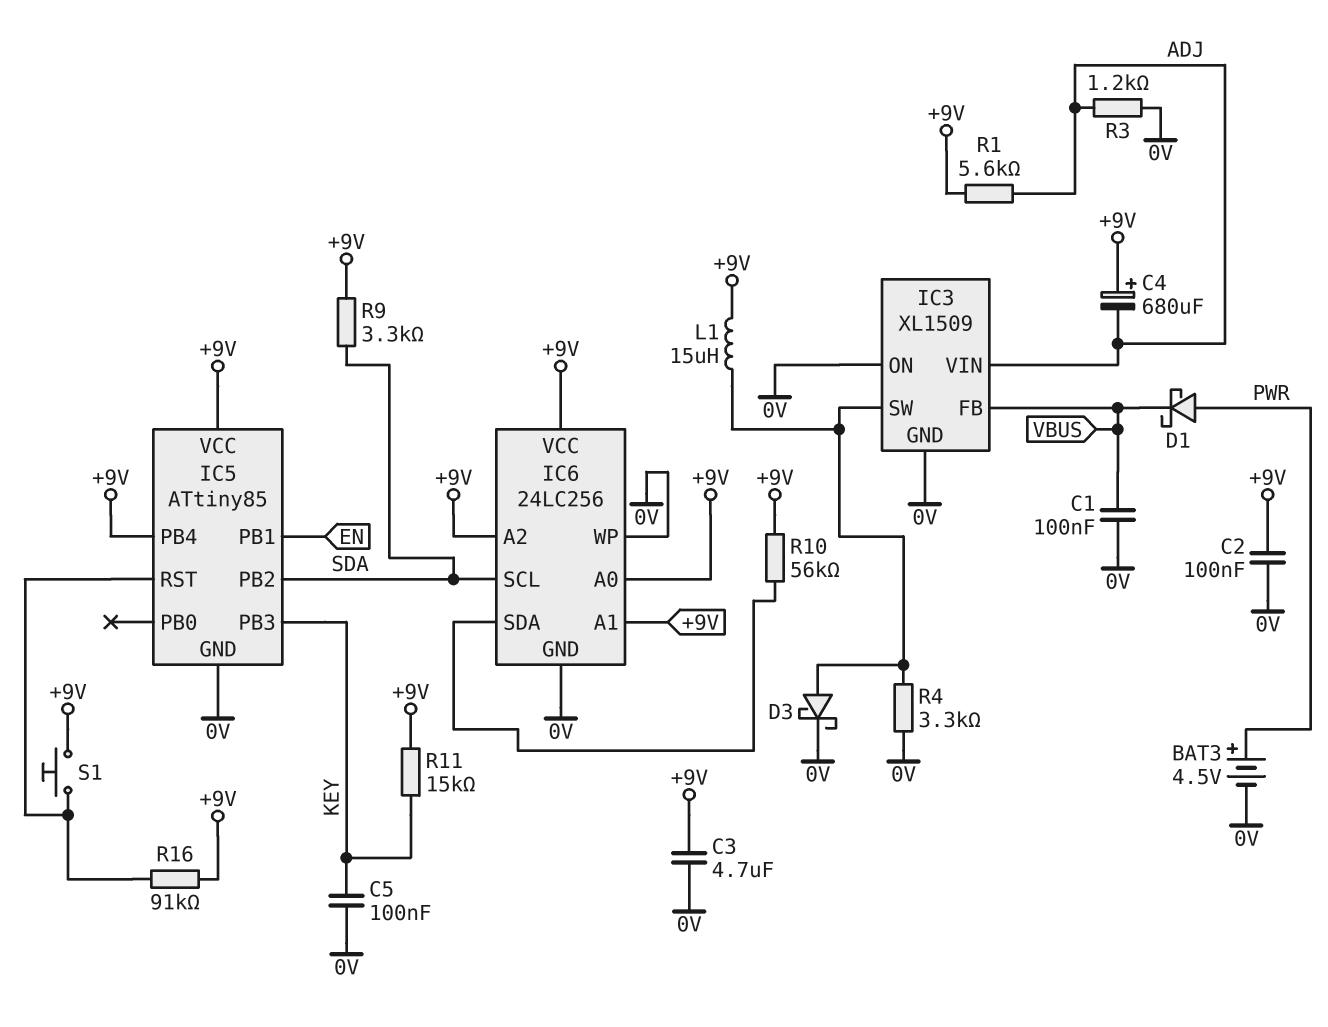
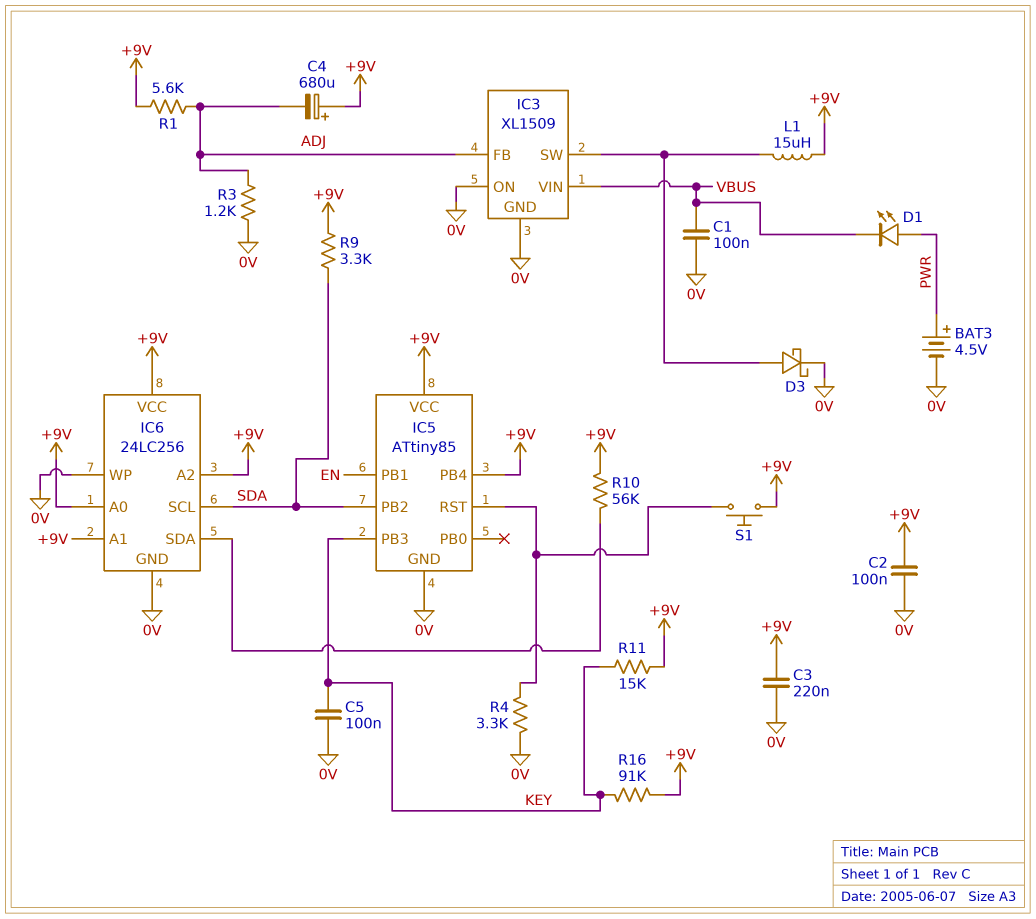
C3: 4.7uF (+9V, 0V) -> 220nF (+9V, 0V)
D1: schottky (A PWR, K VBUS) -> LED (A PWR, K VBUS)
IC3 pin FB: VBUS -> ADJ
IC3 pin VIN: ADJ -> VBUS
R4: 3.3k (0V, IC3/SW) -> 3.3k (0V, IC5/RST)
R16: 91k (+9V, IC5/RST) -> 91k (+9V, KEY)

